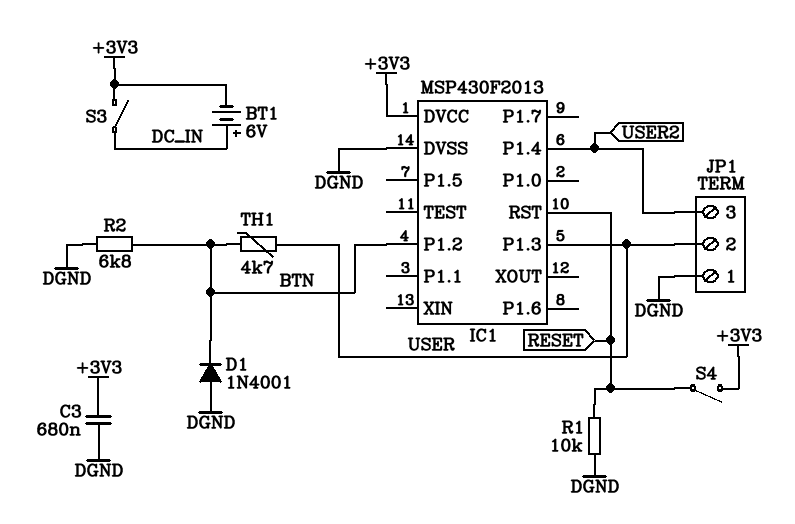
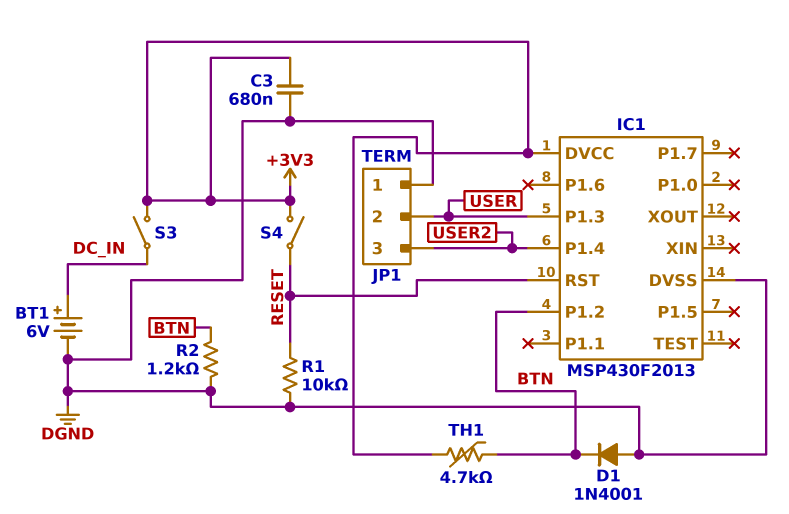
BT1: 6V (plus DC_IN, minus +3V3) -> 6V (plus DC_IN, minus DGND)
R2: 6.8k (BTN, DGND) -> 1.2k (BTN, DGND)
TH1: 4.7k (BTN, USER) -> 4.7k (+3V3, BTN)

